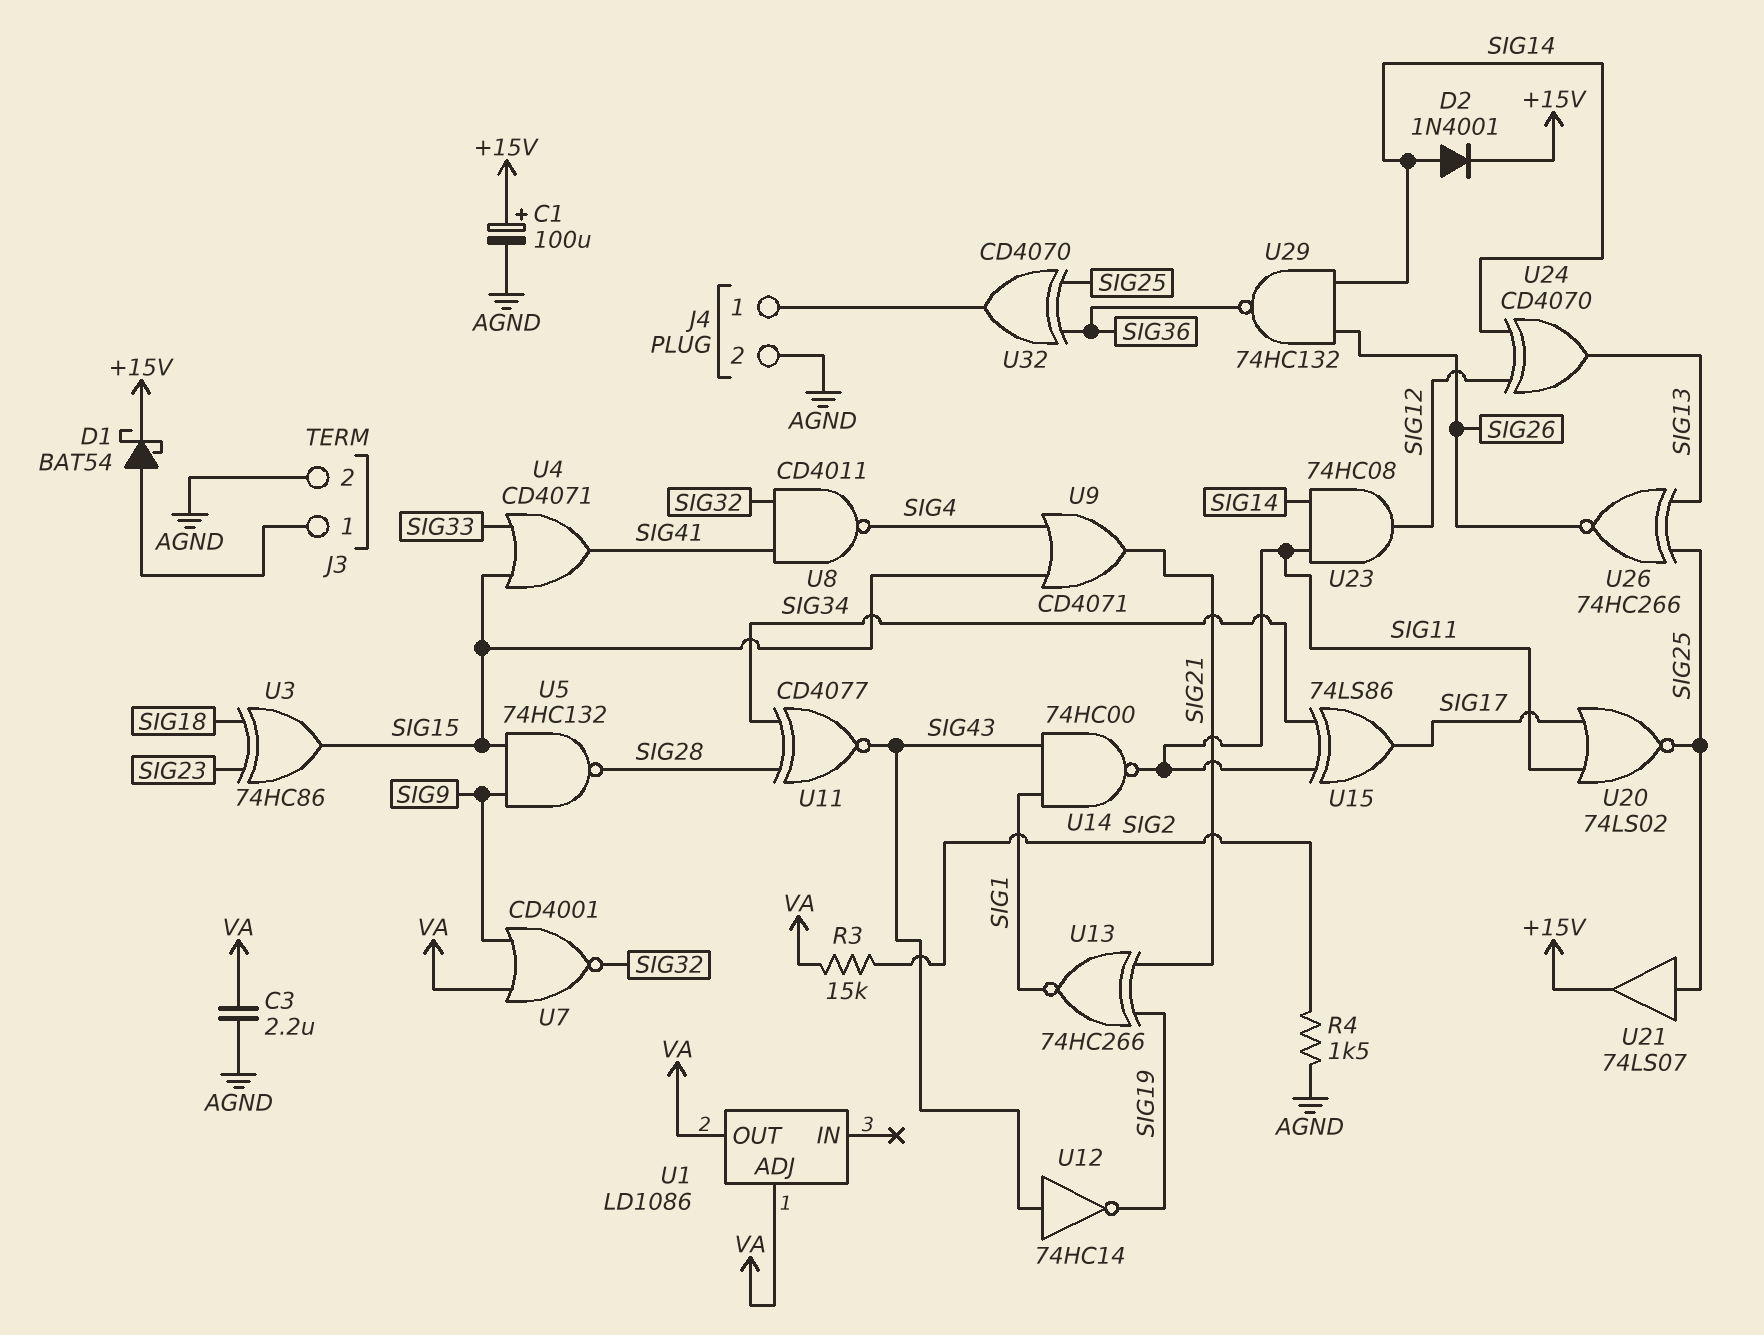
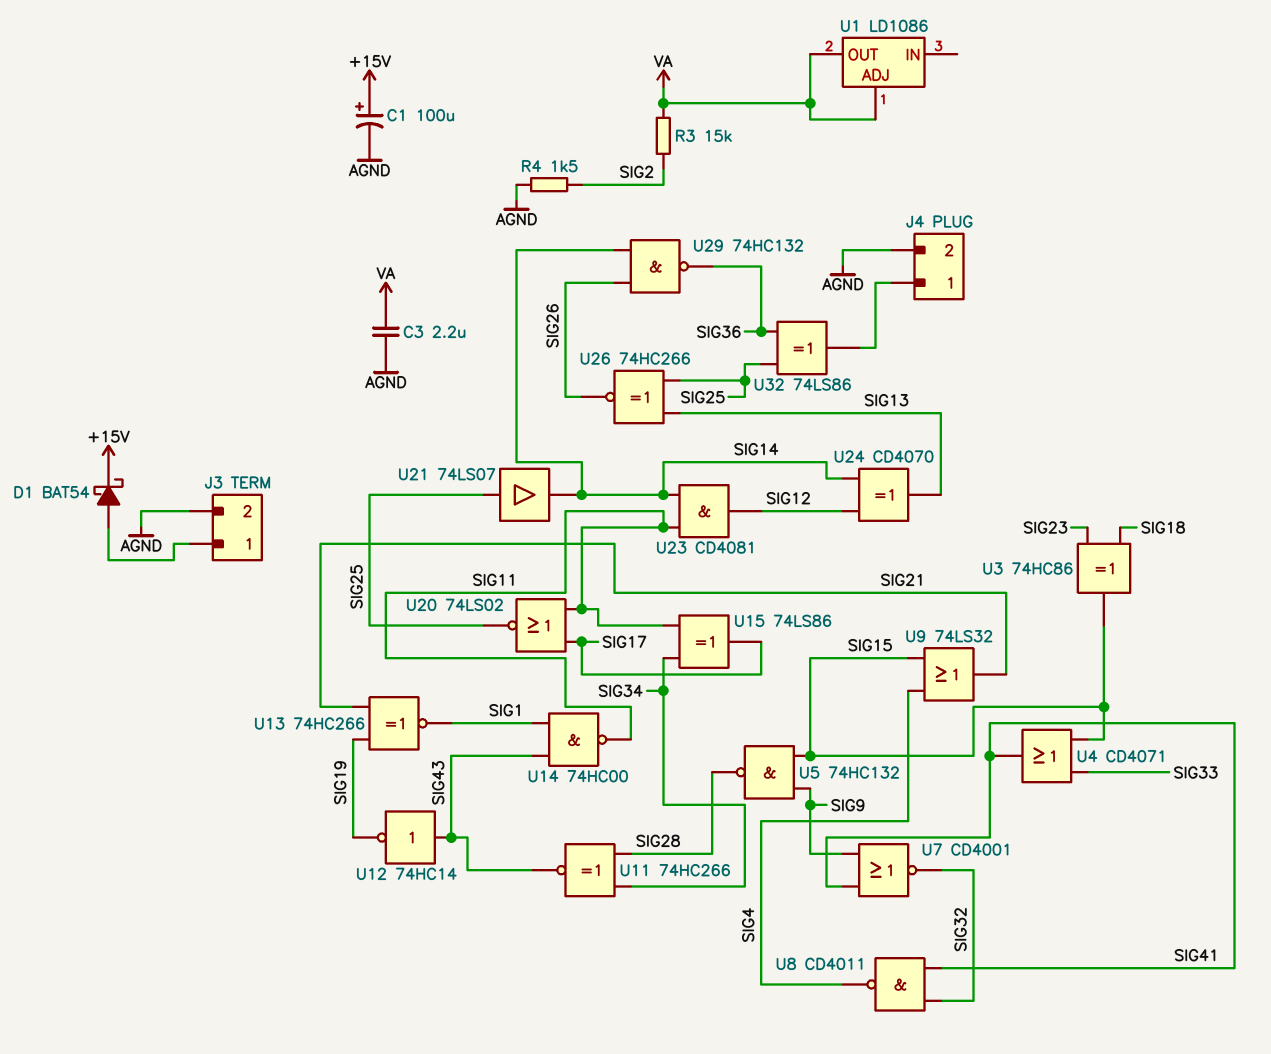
D2: diode 1N4001 (A SIG14, K +15V) -> none
U7: NOR CD4001 (in SIG9, in VA, out SIG32) -> NOR CD4001 (in SIG9, in SIG41, out SIG32)
U9: OR CD4071 (in SIG4, in SIG15, out SIG21) -> OR 74LS32 (in SIG4, in SIG15, out SIG21)
U11: XNOR CD4077 (in SIG28, in SIG34, out SIG43) -> XNOR 74HC266 (in SIG28, in SIG34, out SIG43)
U21: buffer 74LS07 (in SIG25, out +15V) -> buffer 74LS07 (in SIG25, out SIG14)
U23: AND 74HC08 (in SIG11, in SIG14, out SIG12) -> AND CD4081 (in SIG11, in SIG14, out SIG12)
U32: XOR CD4070 (in SIG25, in SIG36, out J4/1) -> XOR 74LS86 (in SIG25, in SIG36, out J4/1)

